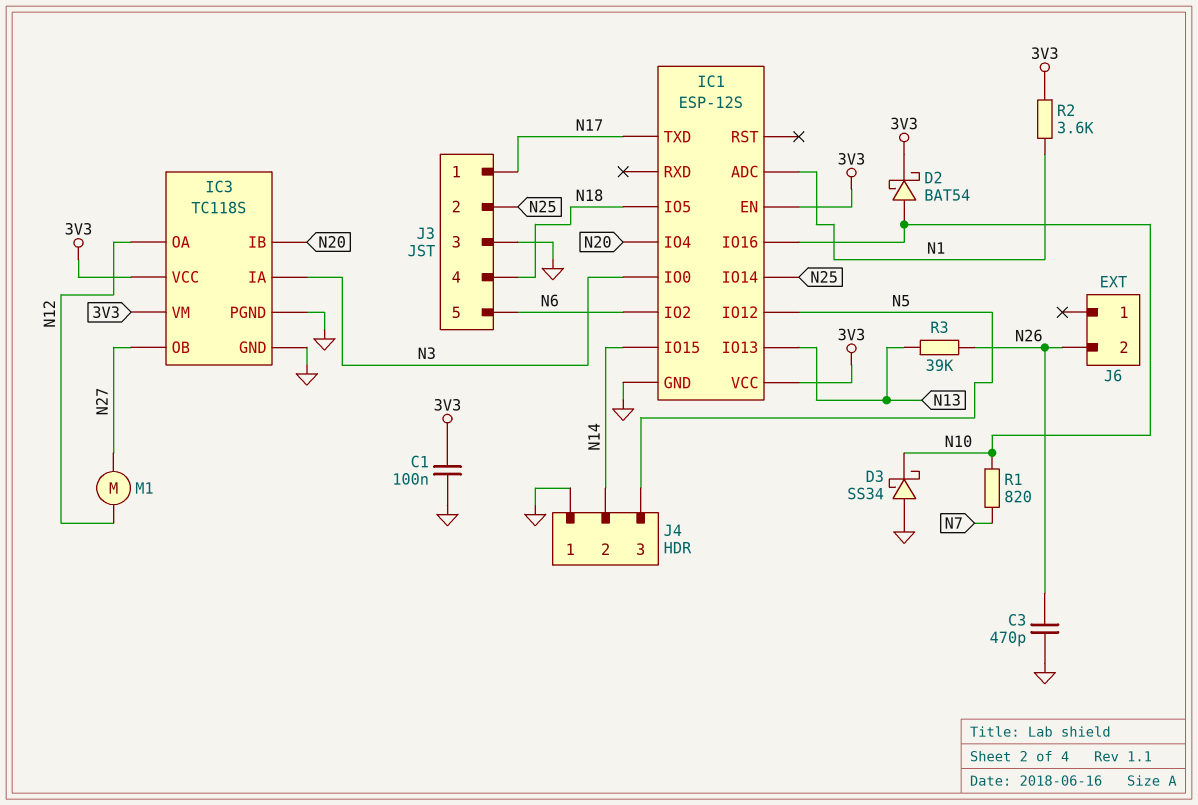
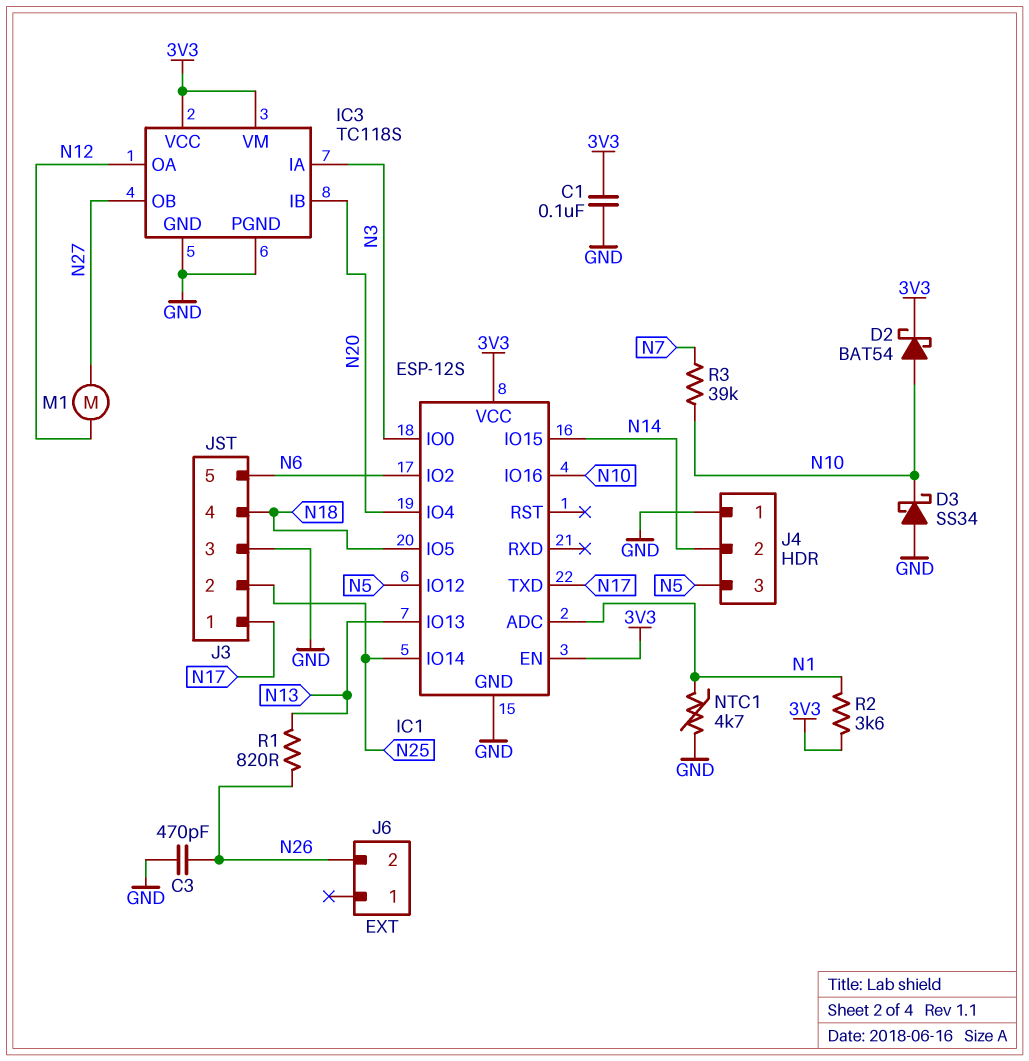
NTC1: none -> 4.7k (GND, N1)
R1: 820 (N7, N10) -> 820 (N13, N26)
R3: 39k (N13, N26) -> 39k (N7, N10)

